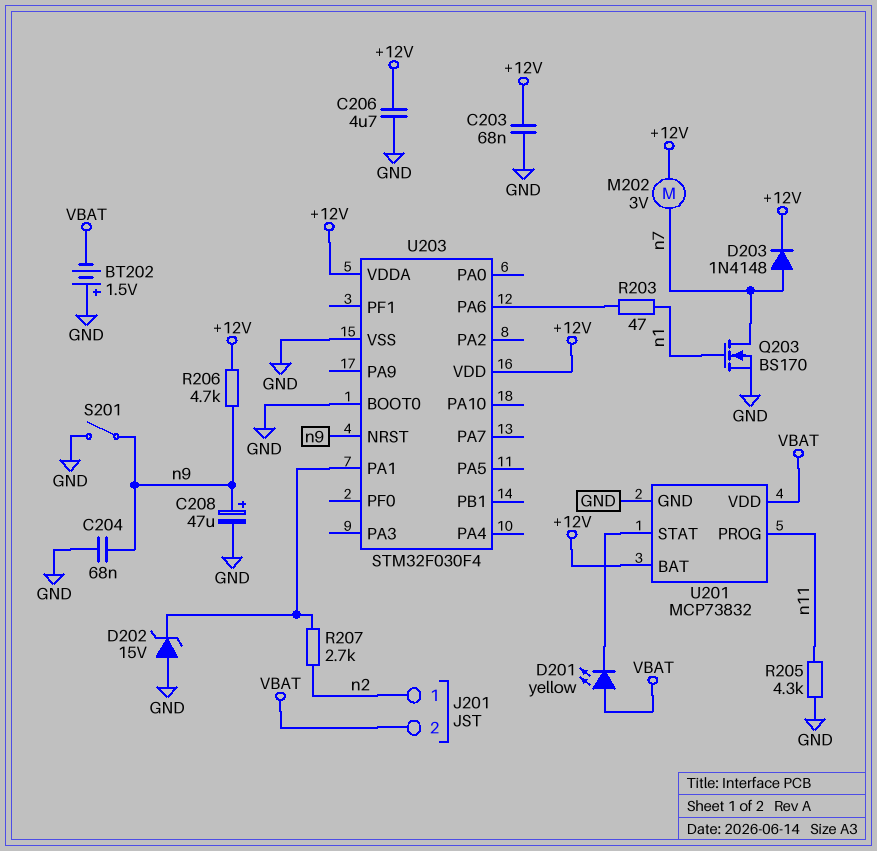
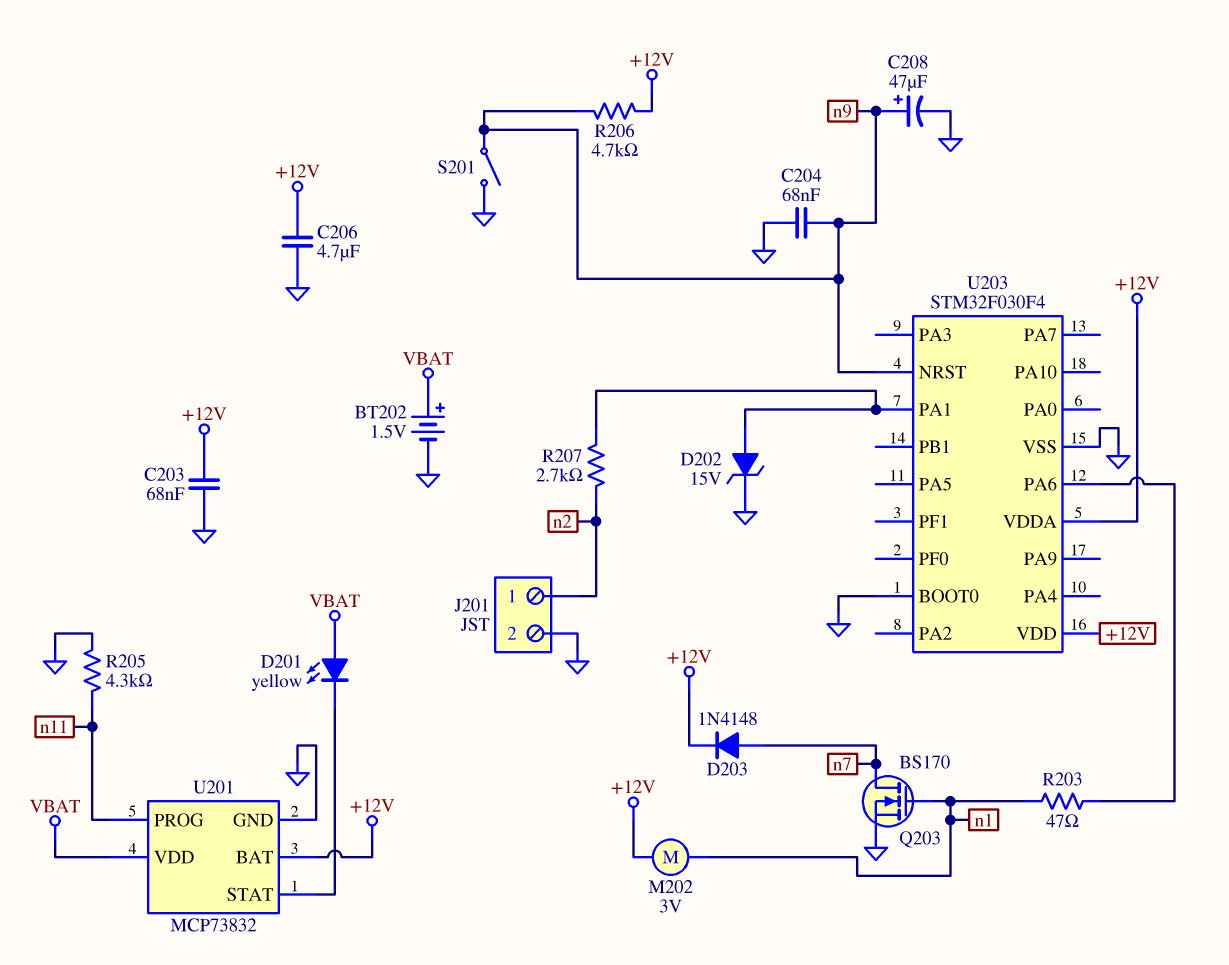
BT202: 1.5V (plus GND, minus VBAT) -> 1.5V (plus VBAT, minus GND)
D202: zener 15V (A GND, K U203/PA1) -> zener 15V (A U203/PA1, K GND)
J201 pin 2: VBAT -> GND
M202: motor 3V (+12V, n7) -> motor 3V (+12V, n1)

